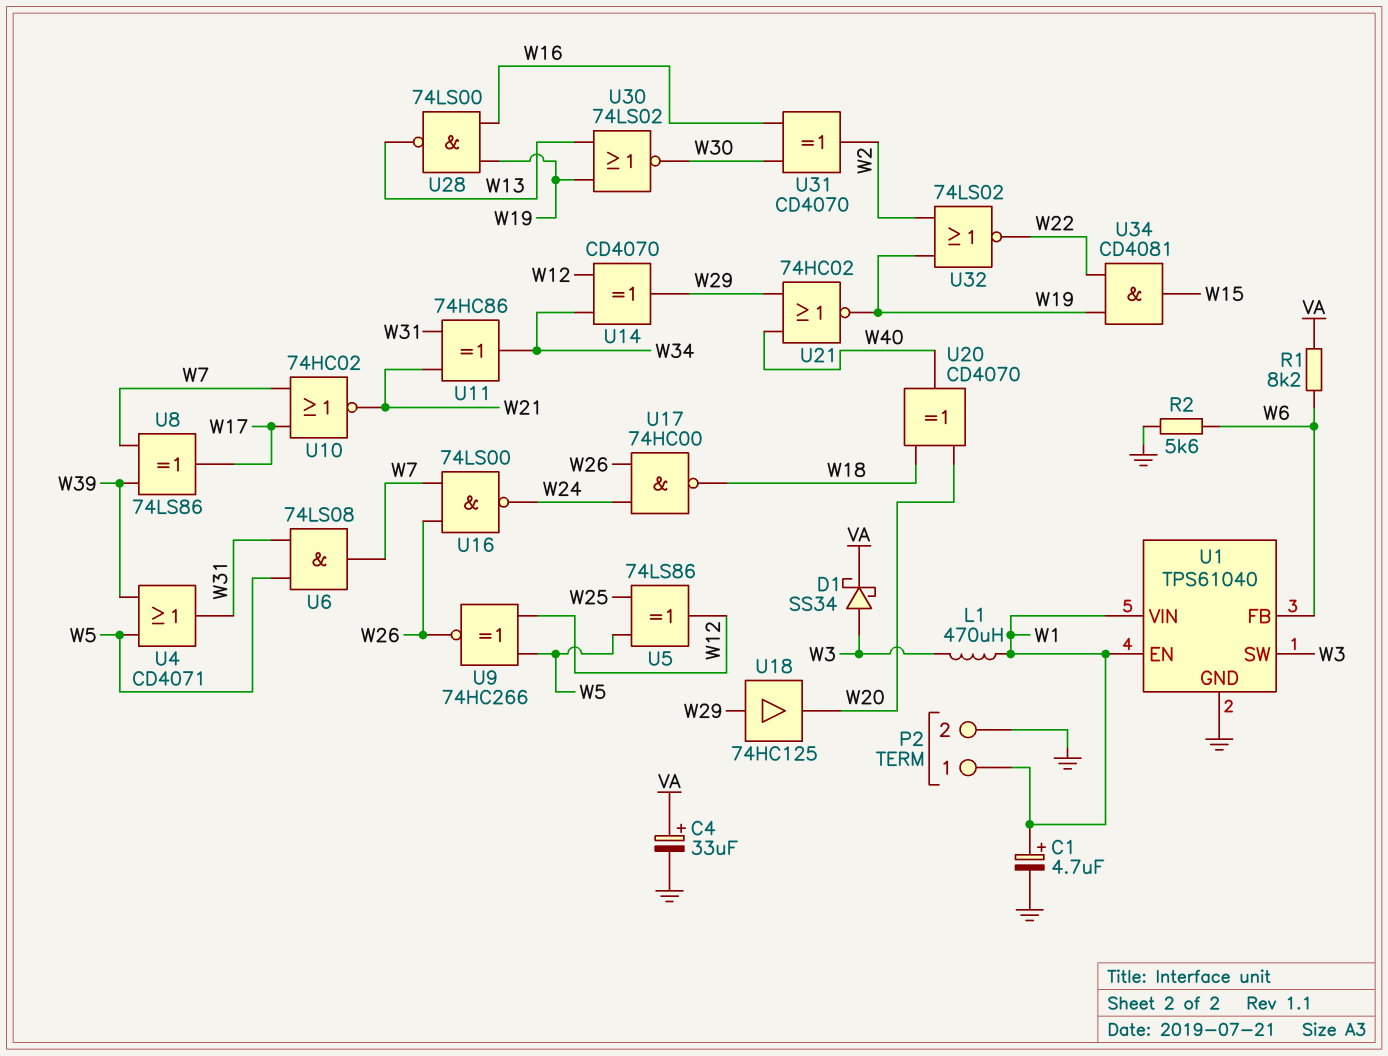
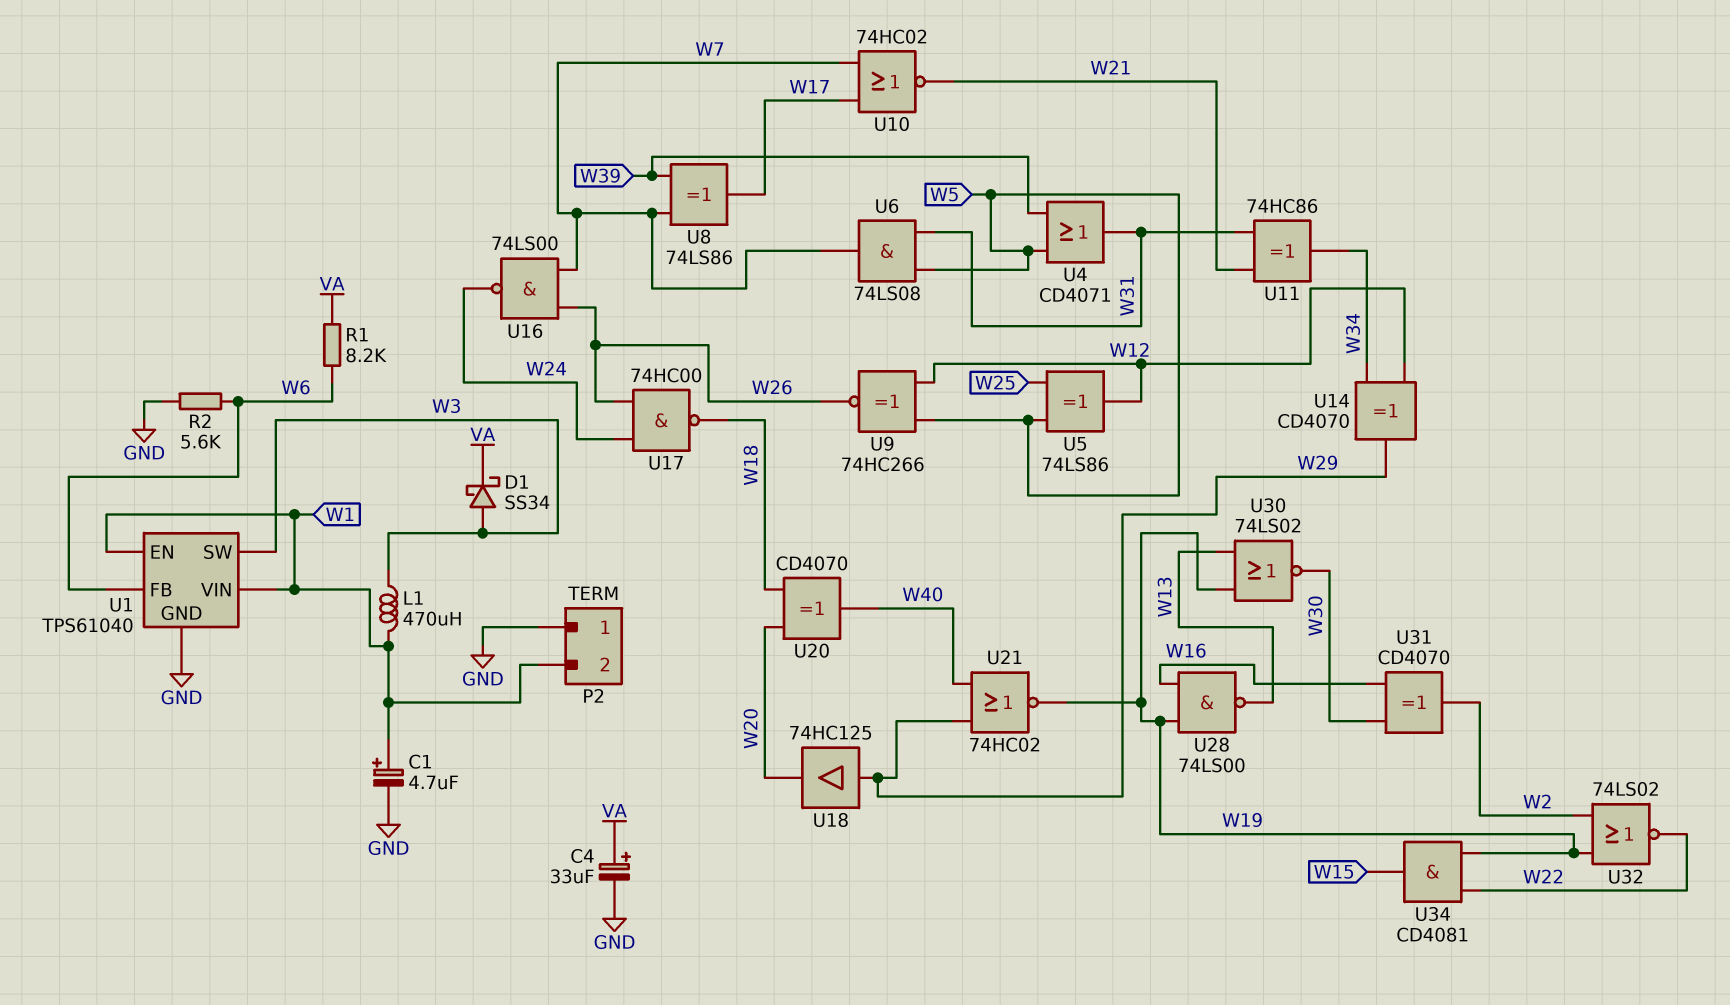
P2 pin 1: W1 -> GND
P2 pin 2: GND -> W1

